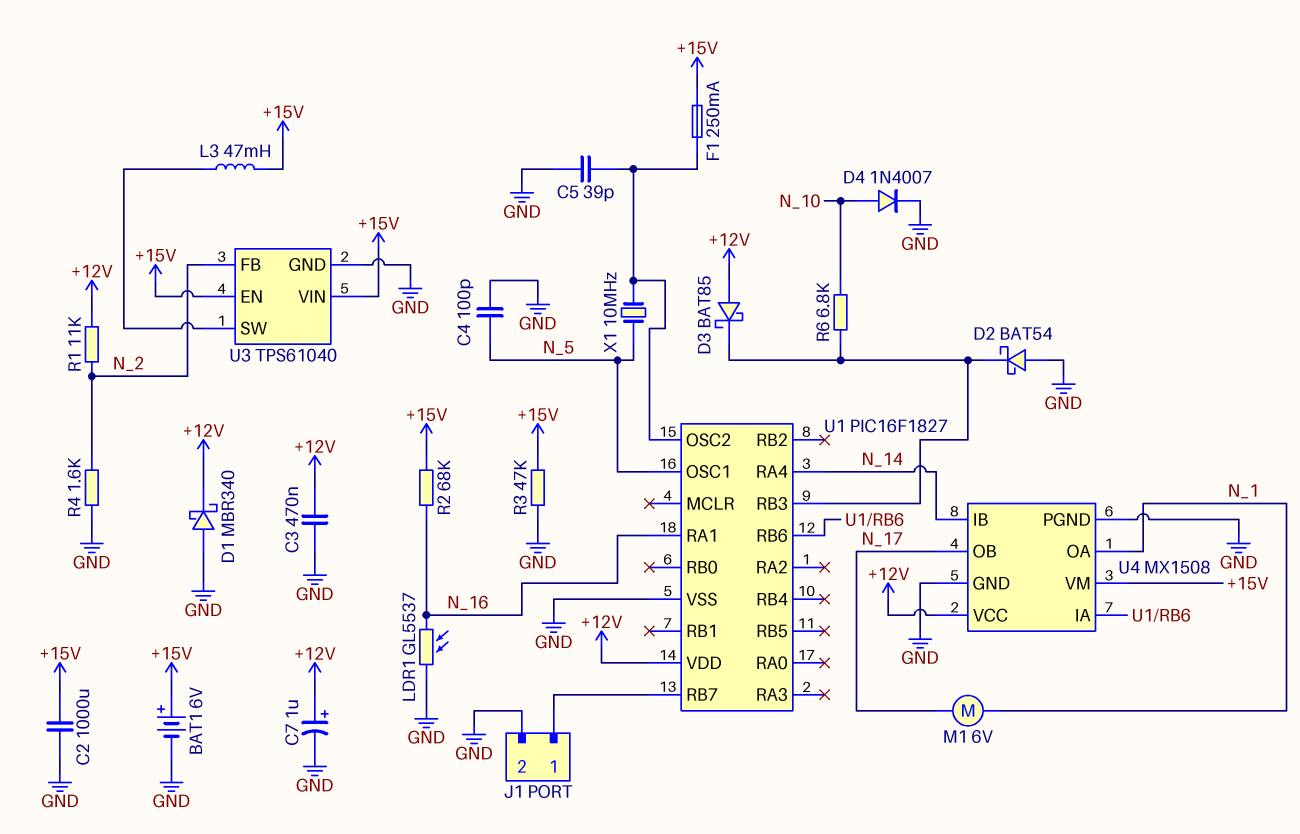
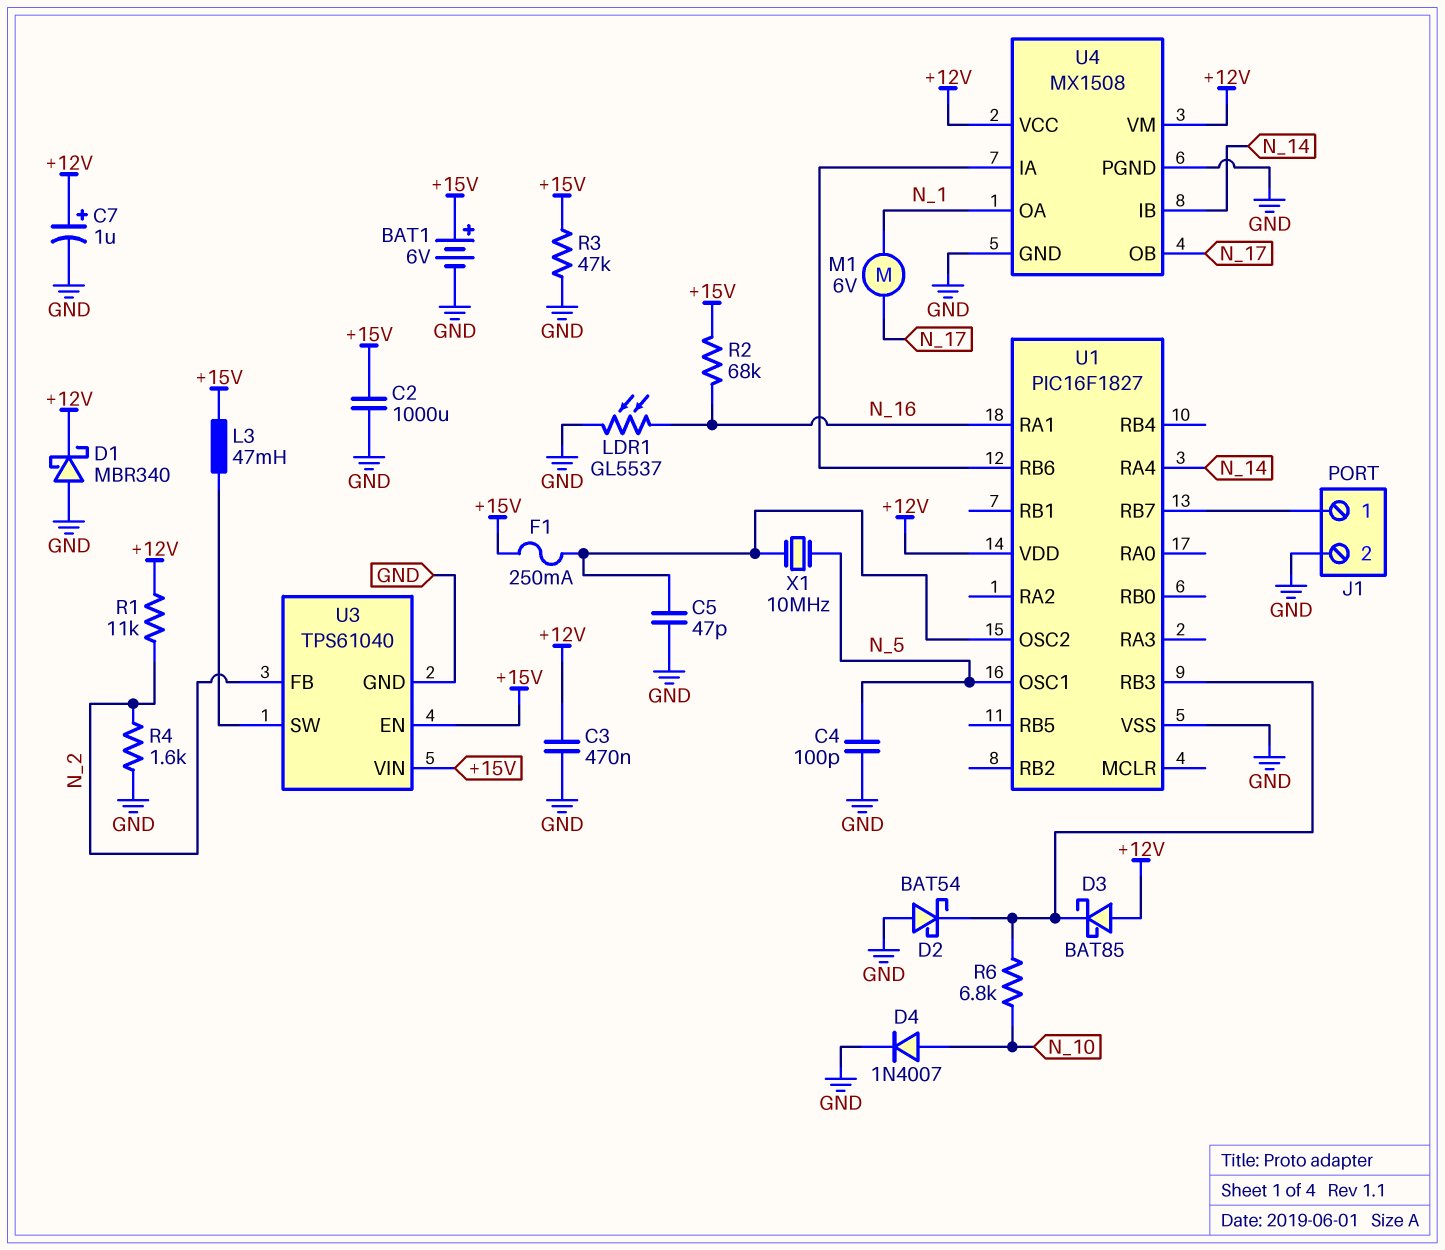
C5: 39pF (GND, U1/OSC2) -> 47pF (GND, U1/OSC2)
U4 pin VM: +15V -> +12V

